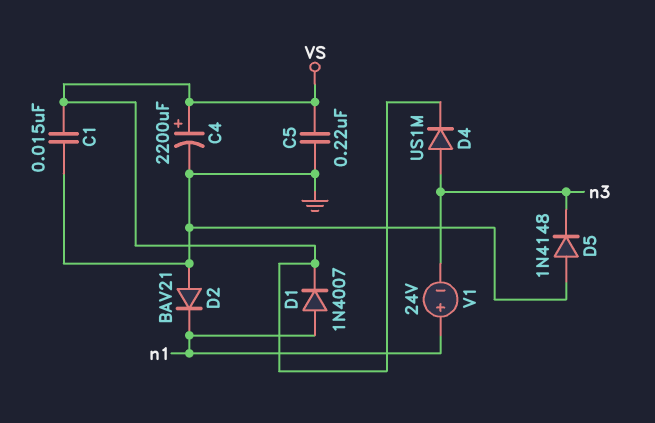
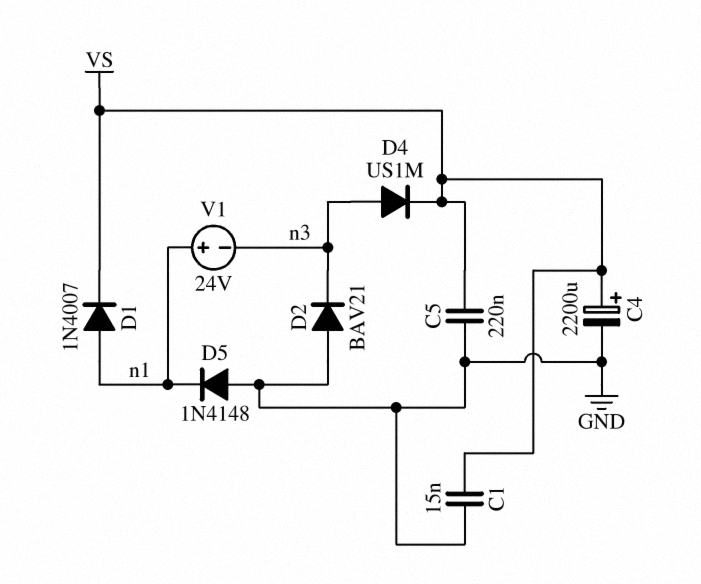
D2: diode BAV21 (A GND, K n1) -> diode BAV21 (A GND, K n3)
D5: diode 1N4148 (A GND, K n3) -> diode 1N4148 (A GND, K n1)

